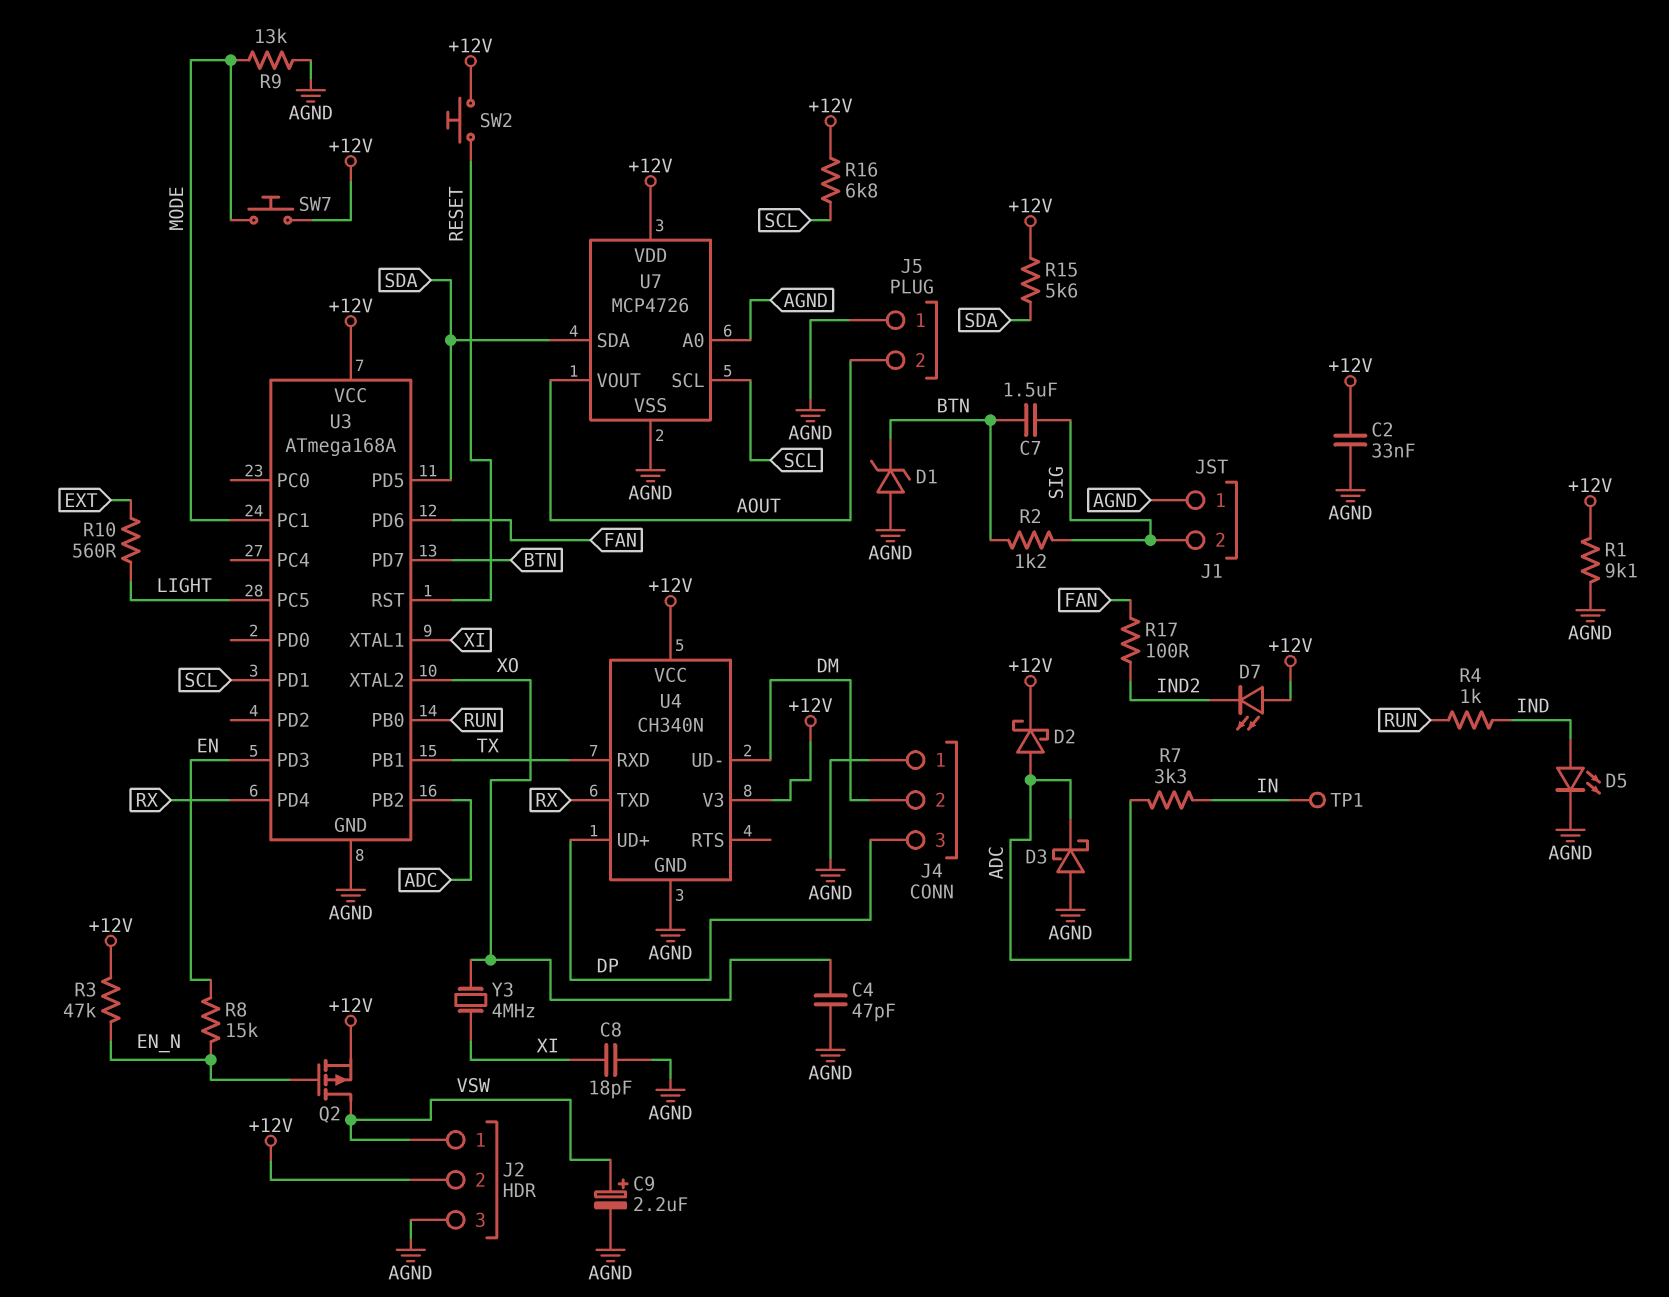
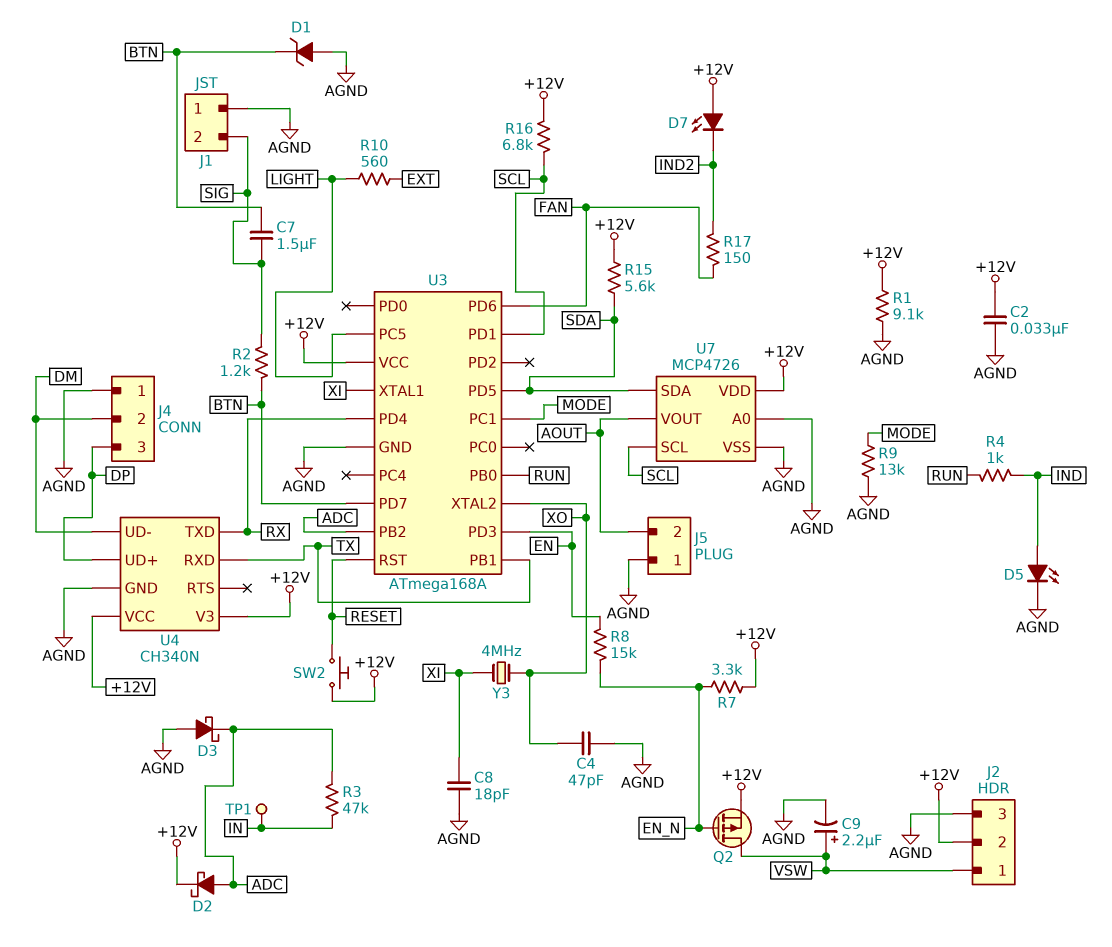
R3: 47k (+12V, EN_N) -> 47k (ADC, IN)
R7: 3.3k (ADC, IN) -> 3.3k (+12V, EN_N)
R17: 100 (FAN, IND2) -> 150 (FAN, IND2)
SW7: button (+12V, MODE) -> none

